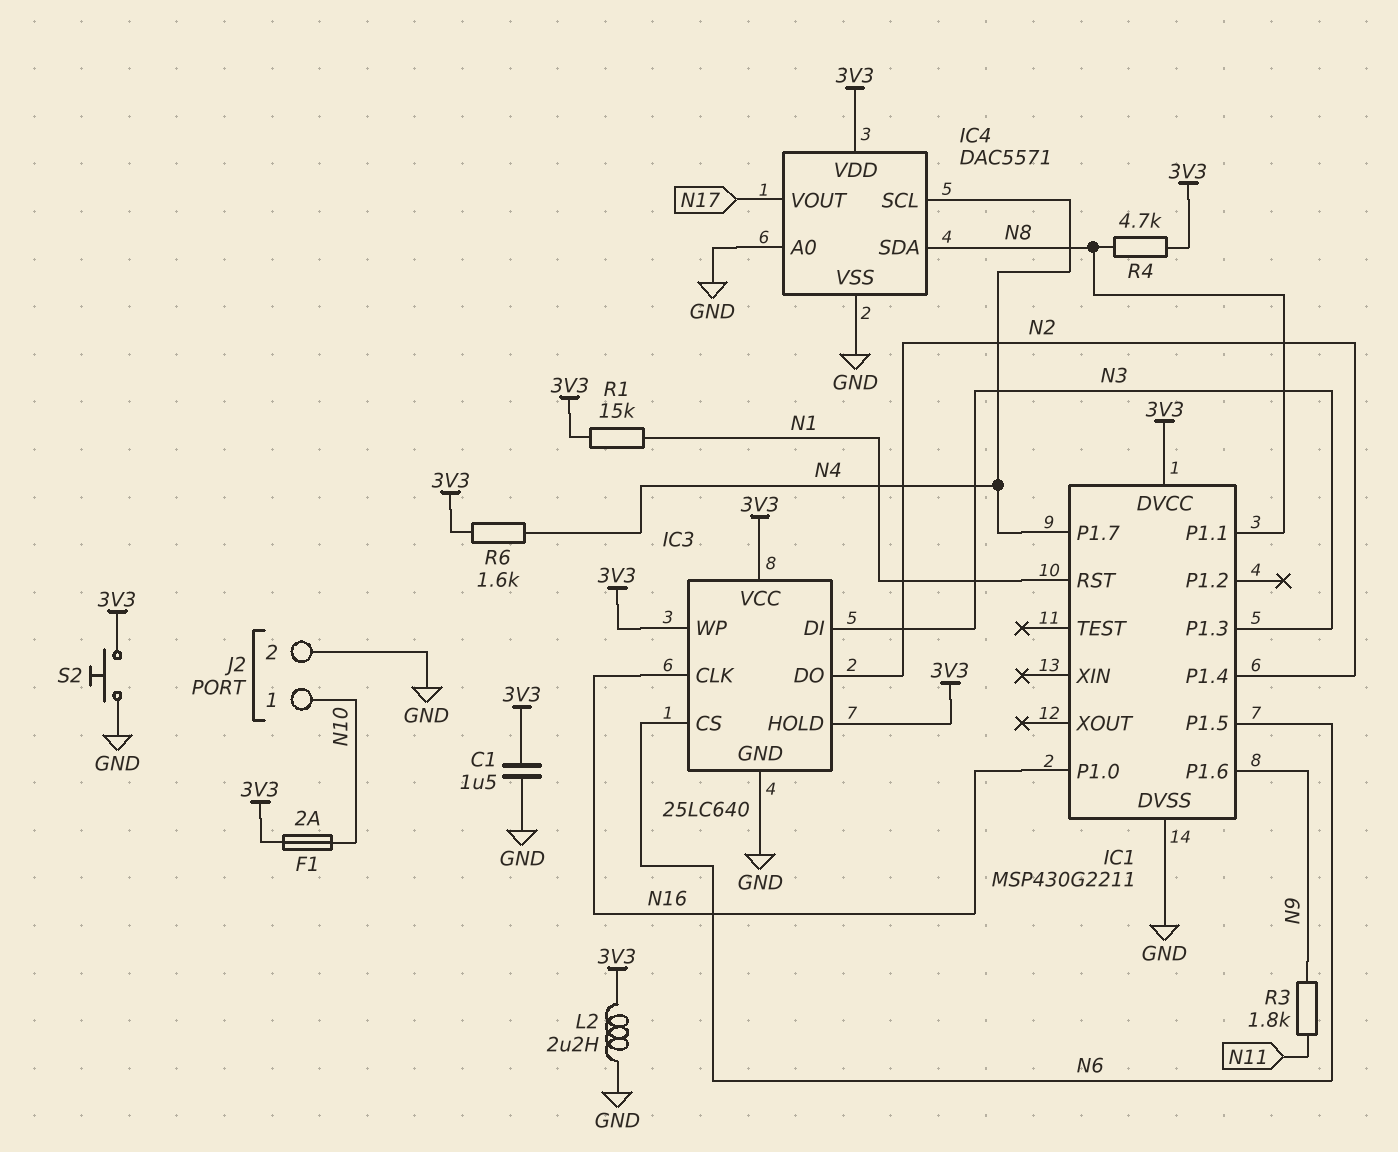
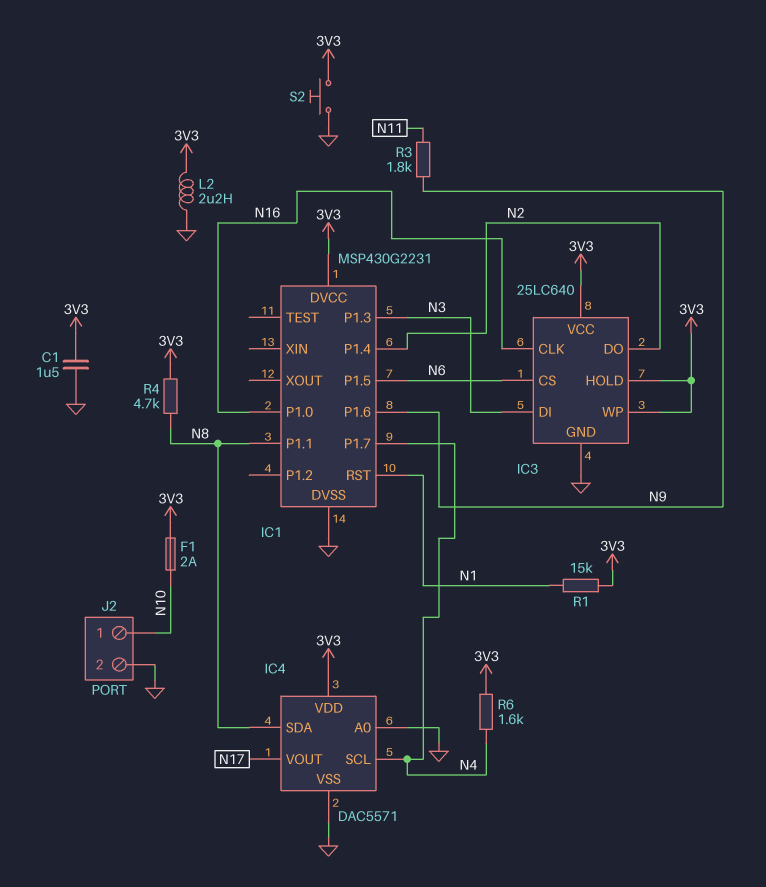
IC1: MSP430G2211 -> MSP430G2231

